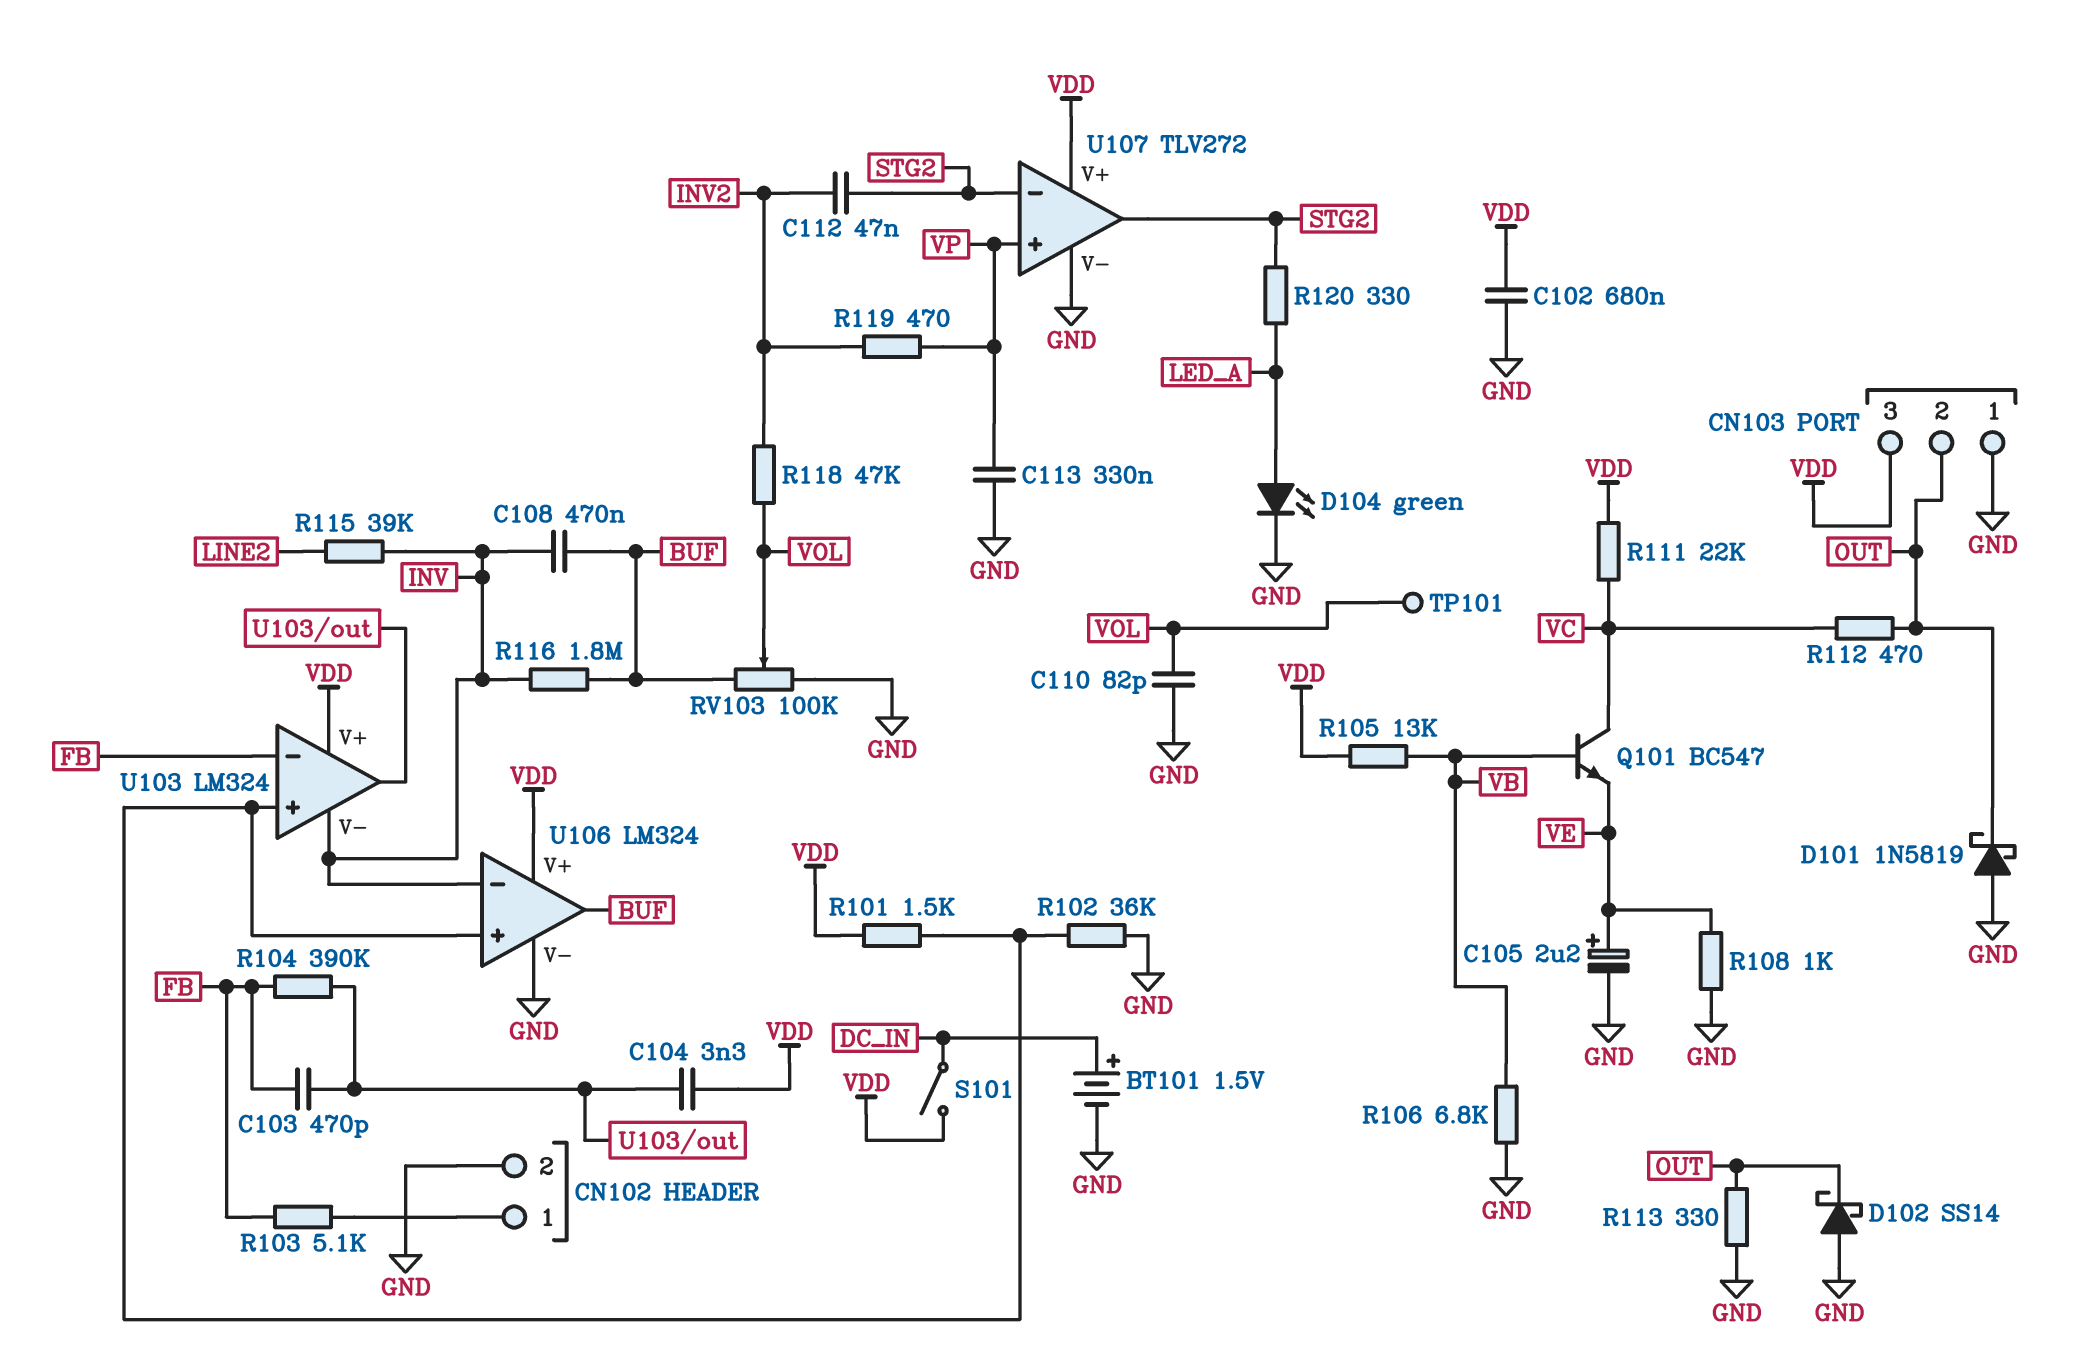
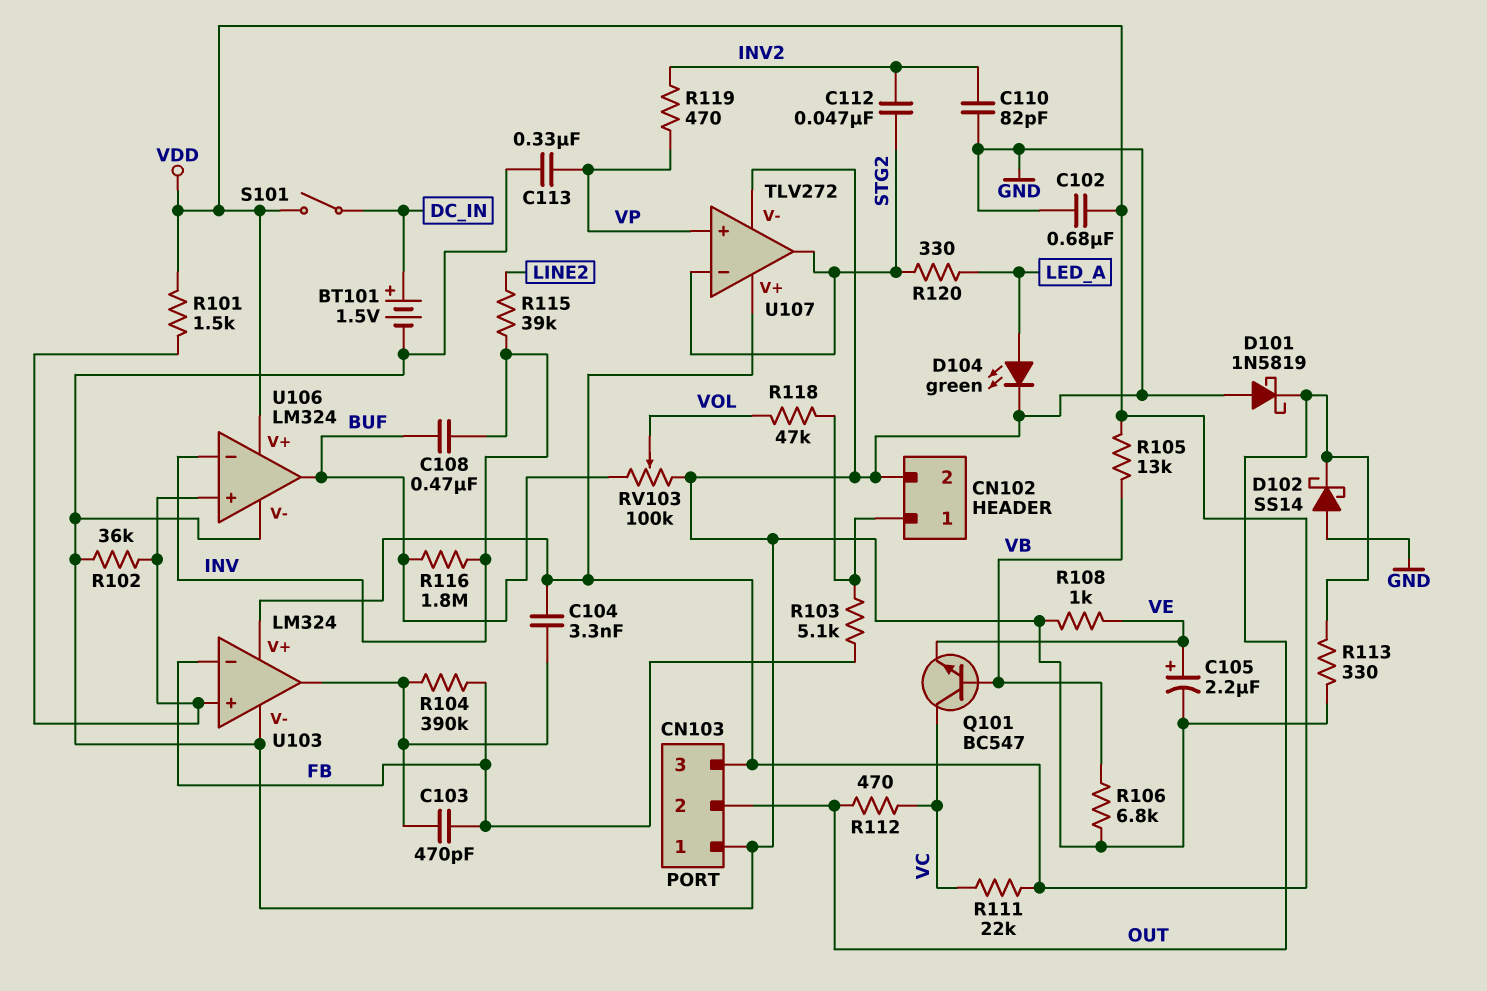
C110: 82pF (GND, VOL) -> 82pF (GND, INV2)
R118: 47k (INV2, VOL) -> 47k (CN102/1, VOL)
TP101: test point (VOL) -> none
U103 pin V-: INV -> GND

